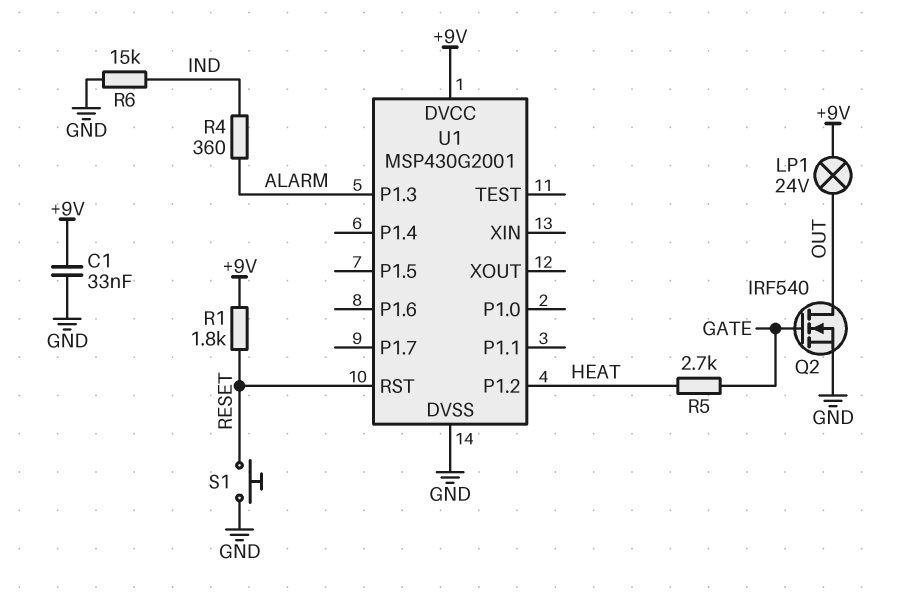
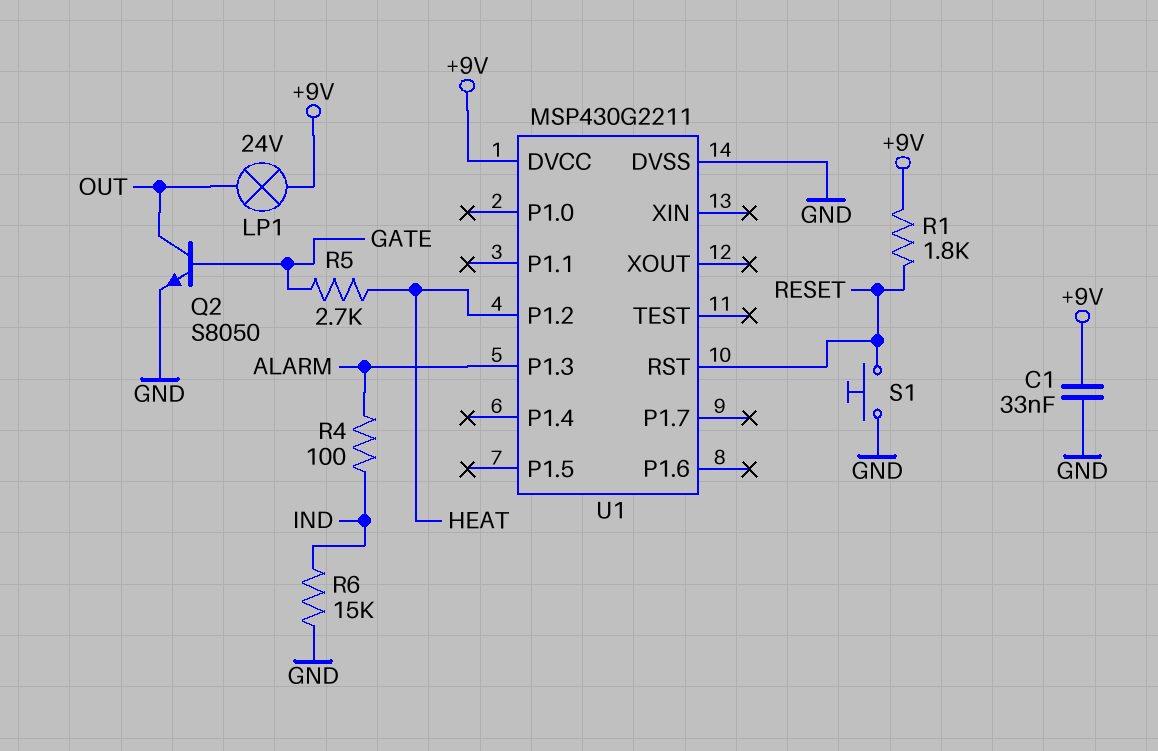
Q2: NMOS IRF540 (G GATE, D OUT, S GND) -> NPN S8050 (B GATE, C OUT, E GND)
R4: 360 (ALARM, IND) -> 100 (ALARM, IND)
U1: MSP430G2001 -> MSP430G2211

